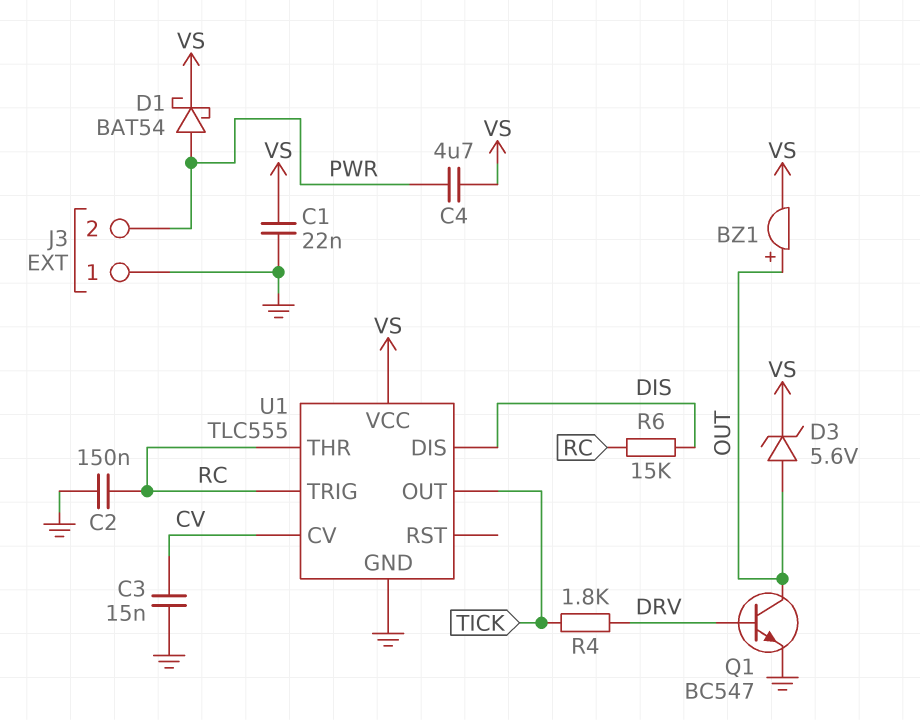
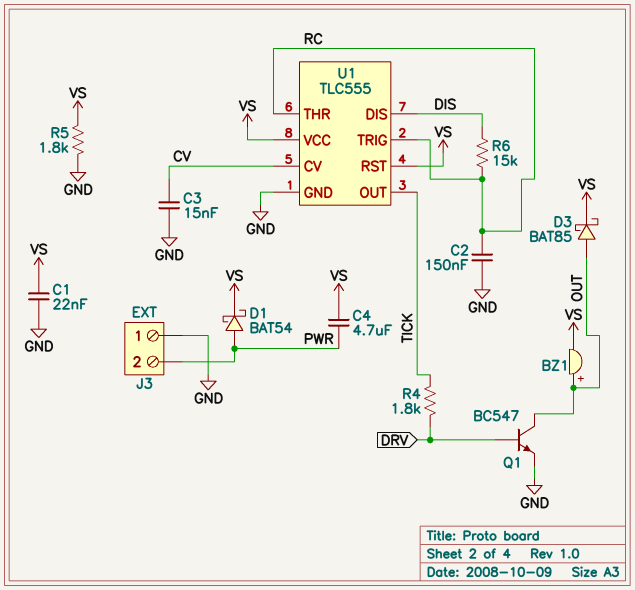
D3: zener 5.6V (A OUT, K VS) -> schottky BAT85 (A OUT, K VS)
R5: none -> 1.8k (GND, VS)
U1 pin RST: none -> VS

